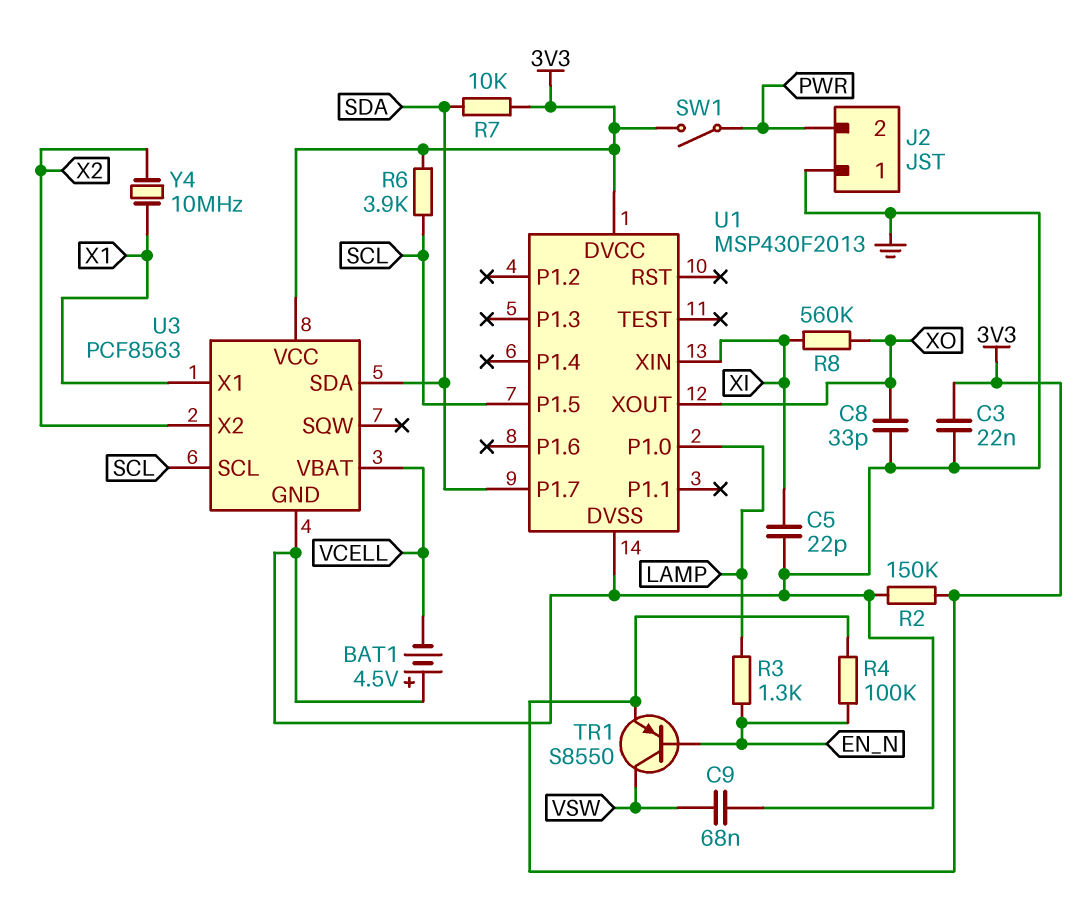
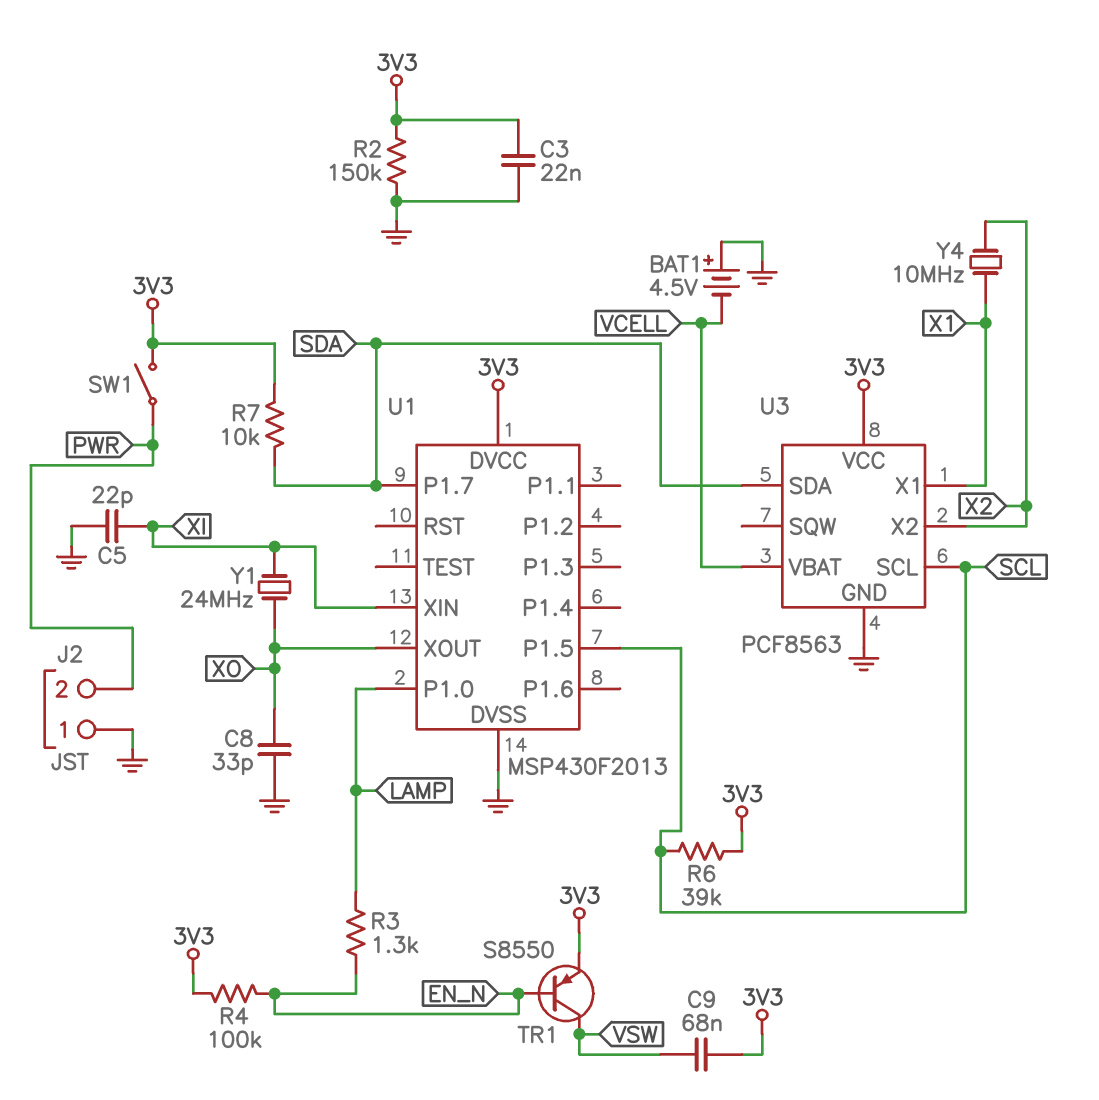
C9: 68nF (GND, VSW) -> 68nF (3V3, VSW)
R6: 3.9k (3V3, SCL) -> 39k (3V3, SCL)
R8: 560k (XI, XO) -> none
Y1: none -> 24MHz (XI, XO)

